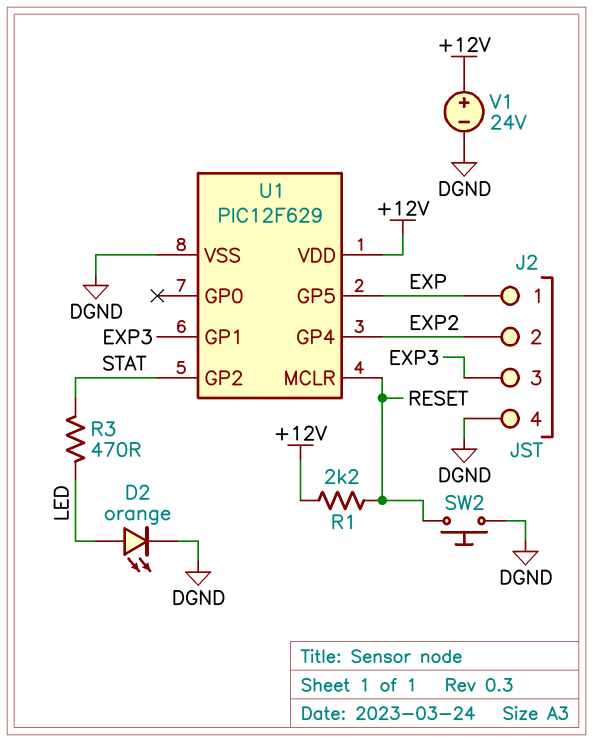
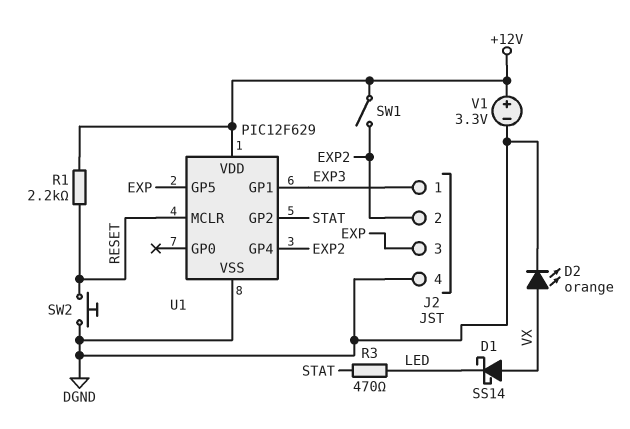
D1: none -> schottky SS14 (A VX, K LED)
D2: LED orange (A LED, K DGND) -> LED orange (A VX, K DGND)
J2 pin 1: EXP -> EXP3
J2 pin 3: EXP3 -> EXP
SW1: none -> switch (+12V, EXP2)
V1: 24V (plus +12V, minus DGND) -> 3.3V (plus +12V, minus DGND)

